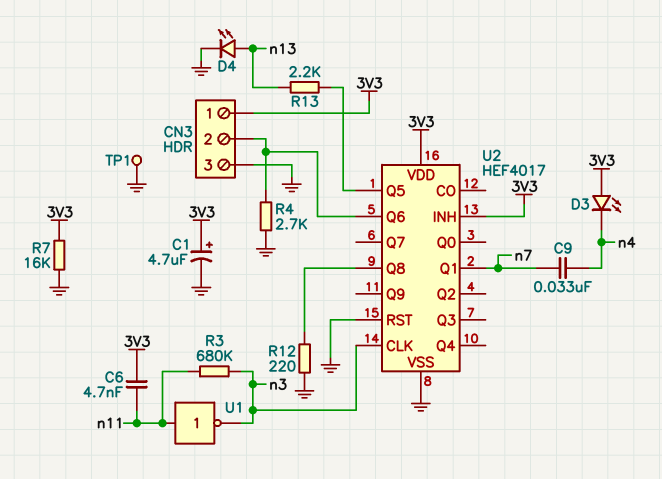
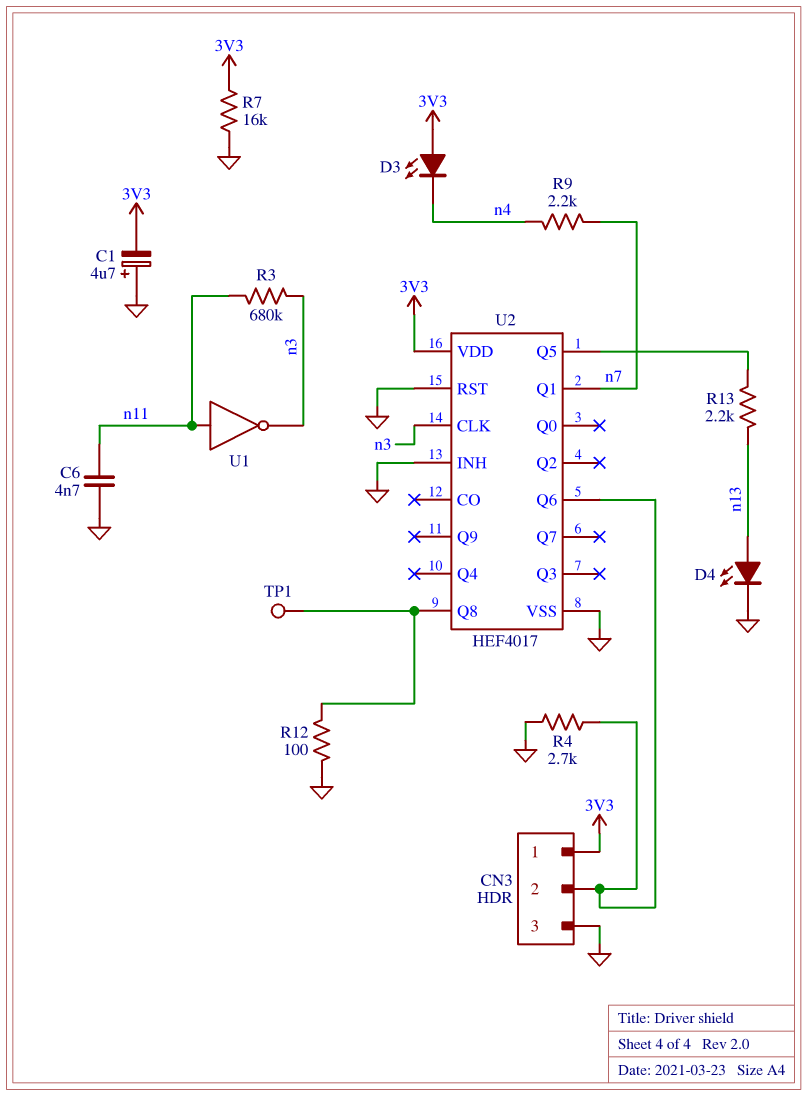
C1: 4.7uF (plus 3V3, minus GND) -> 4.7uF (plus GND, minus 3V3)
C6: 4.7nF (3V3, n11) -> 4.7nF (GND, n11)
C9: 33nF (n4, n7) -> none
R9: none -> 2.2k (n4, n7)
R12: 220 (GND, U2/Q8) -> 100 (GND, U2/Q8)
TP1: test point (GND) -> test point (U2/Q8)
U2 pin INH: 3V3 -> GND

